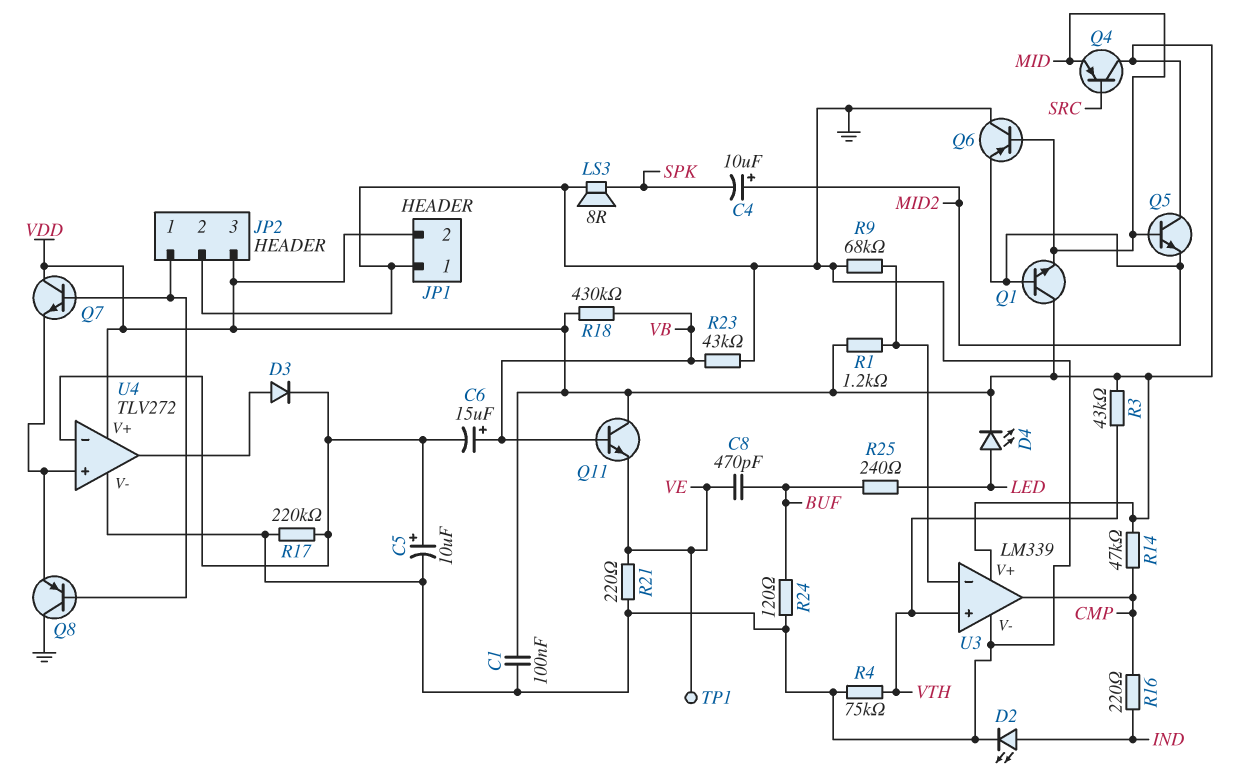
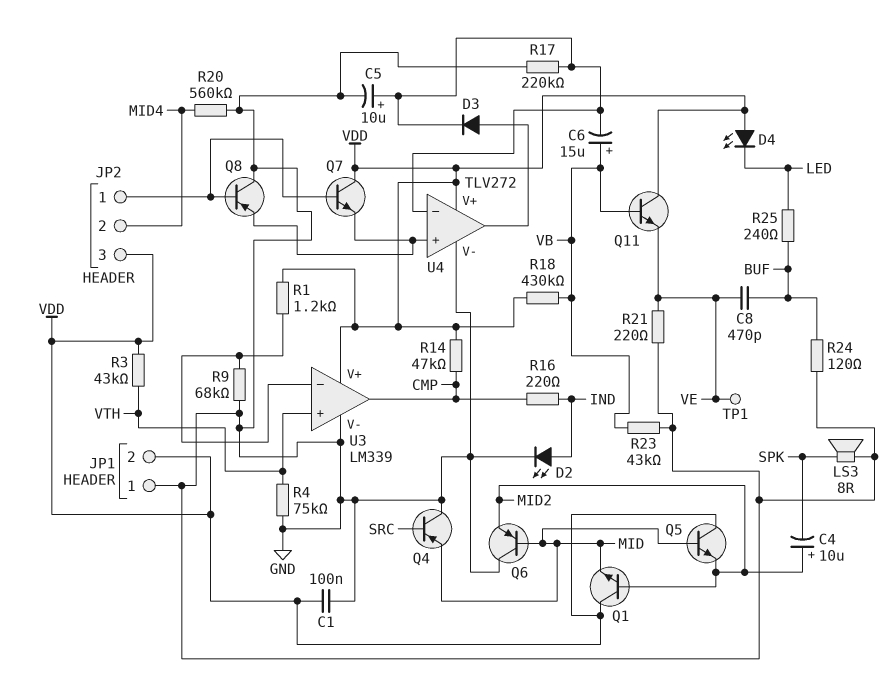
D4: LED (A LED, K VDD) -> LED (A VDD, K LED)
JP2 pin 2: GND -> MID4
Q4: PNP (B SRC, C VDD, E MID) -> PNP (B SRC, C GND, E MID)
R20: none -> 560k (GND, MID4)

